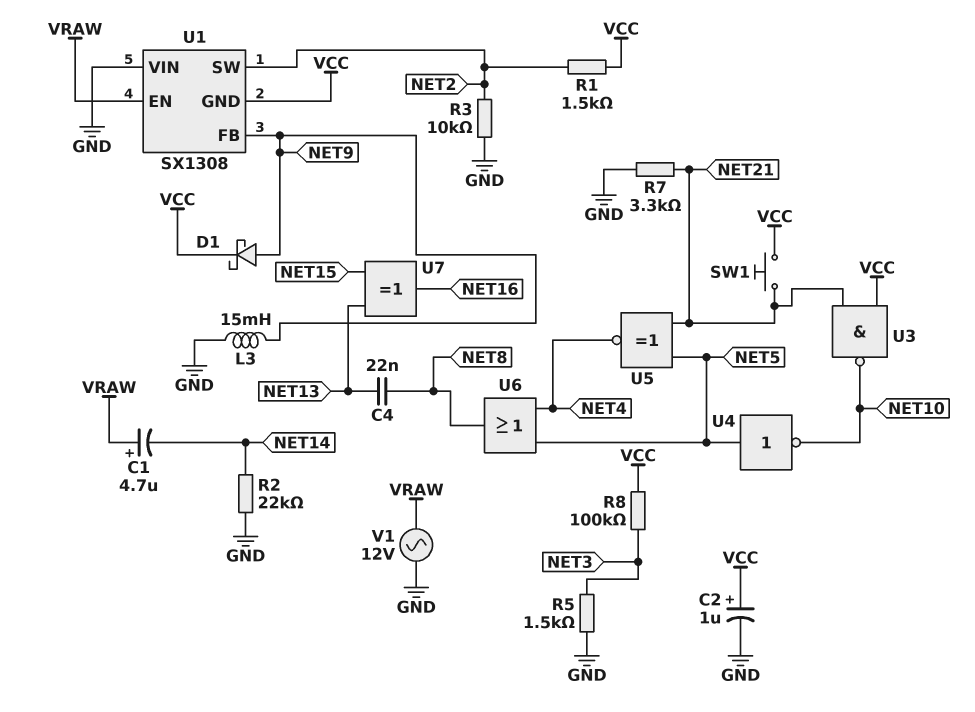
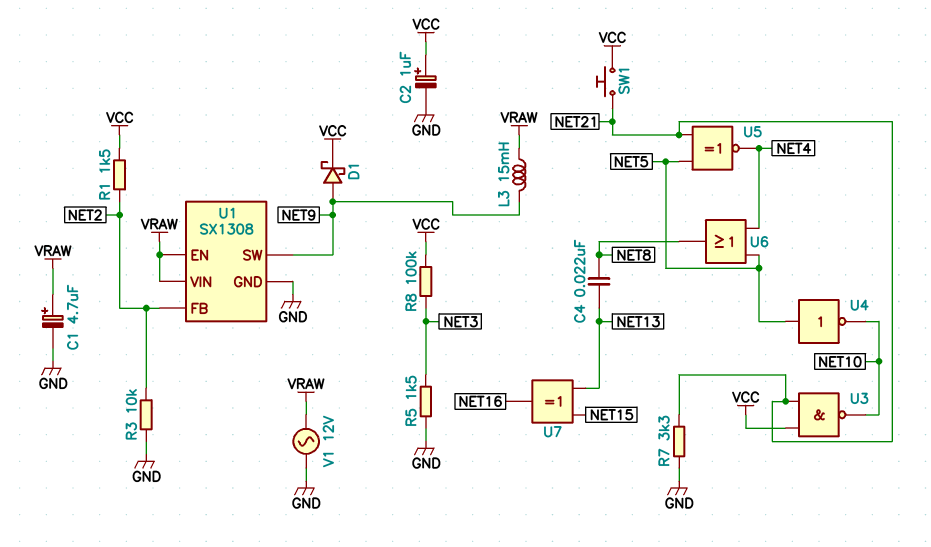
C1: 4.7uF (plus VRAW, minus NET14) -> 4.7uF (plus VRAW, minus GND)
L3: 15mH (GND, NET9) -> 15mH (NET9, VRAW)
R2: 22k (GND, NET14) -> none
U1 pin FB: NET9 -> NET2
U1 pin GND: VCC -> GND
U1 pin SW: NET2 -> NET9
U1 pin VIN: GND -> VRAW

